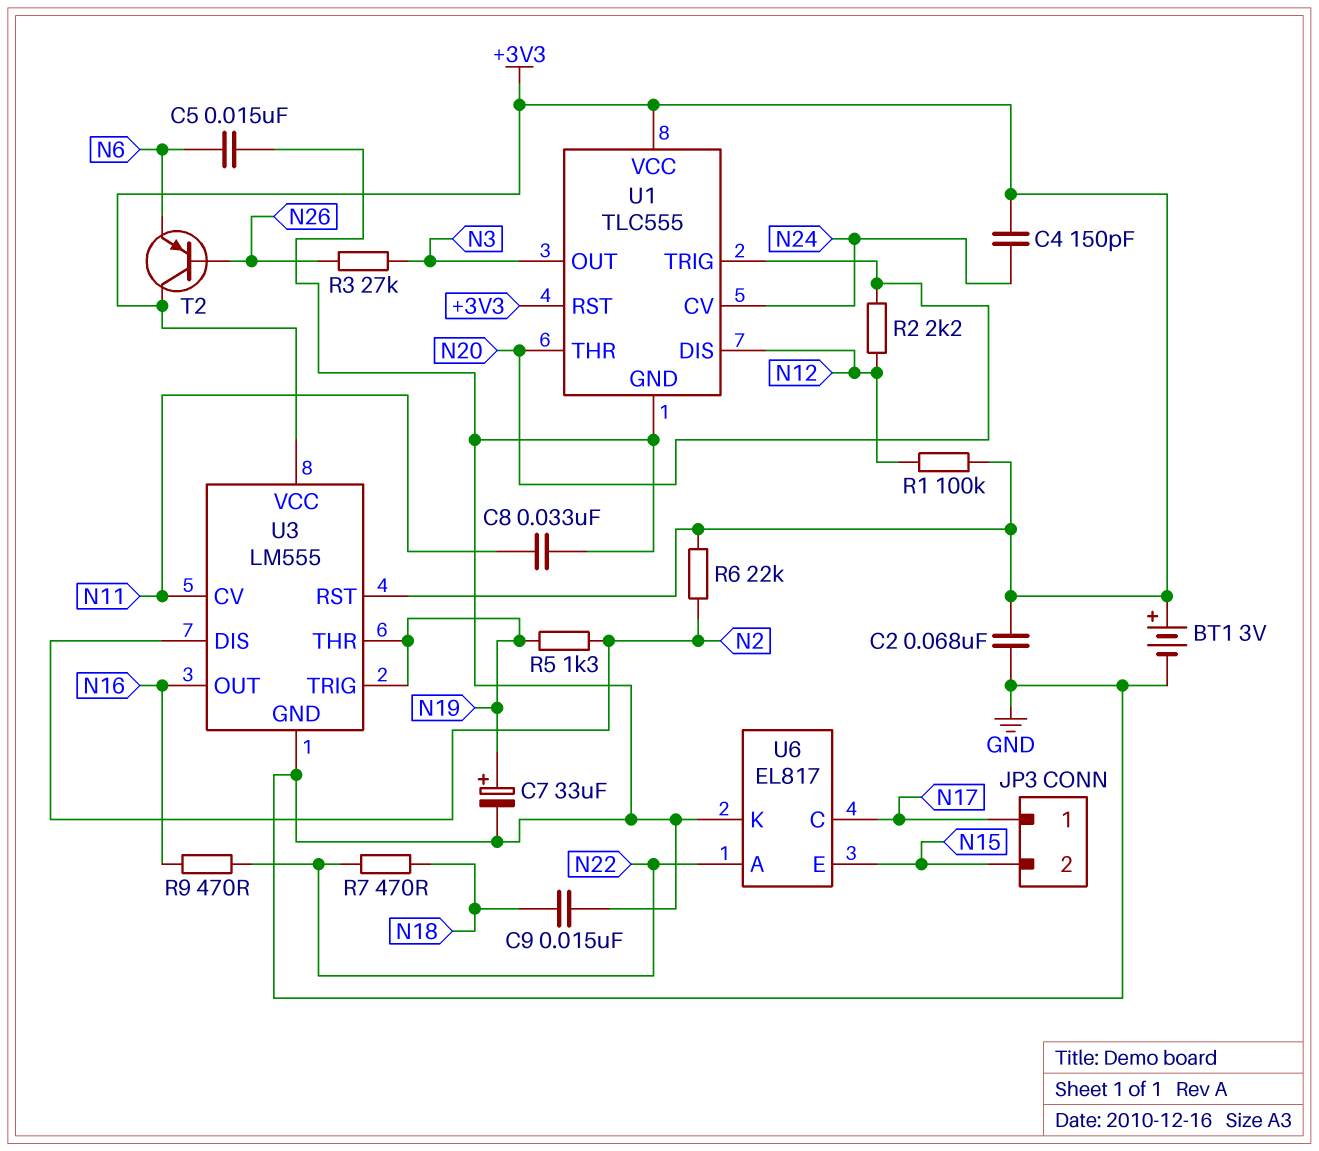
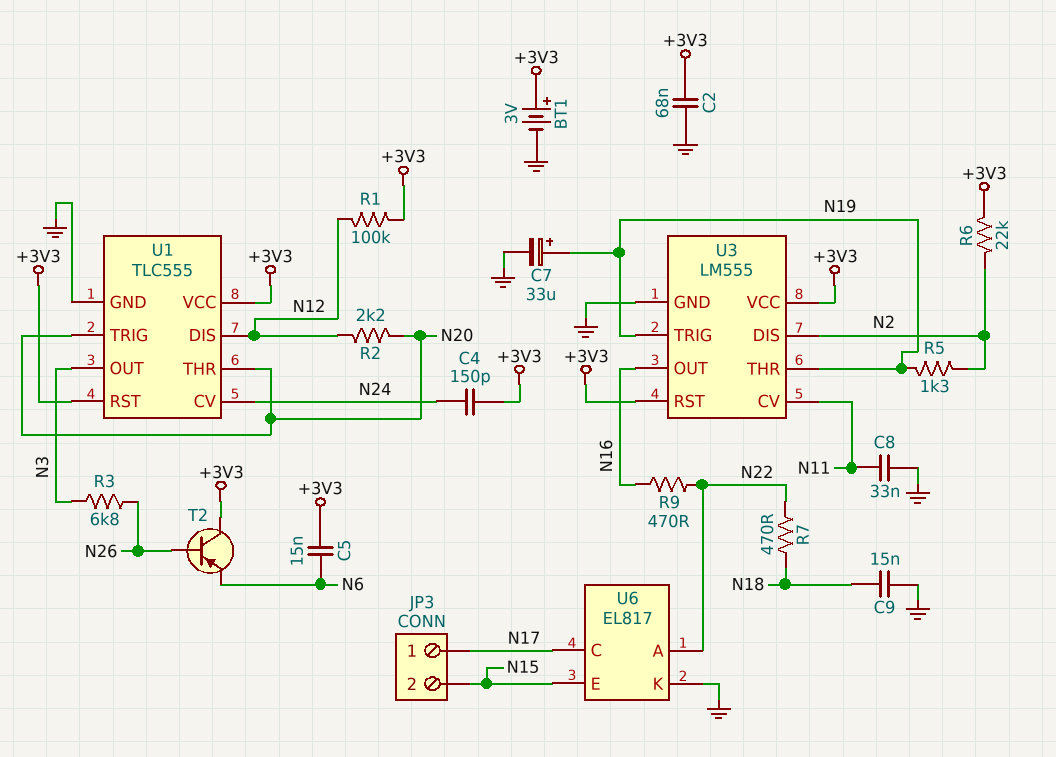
C5: 15nF (GND, N6) -> 15nF (+3V3, N6)
R3: 27k (N3, N26) -> 6.8k (N3, N26)

